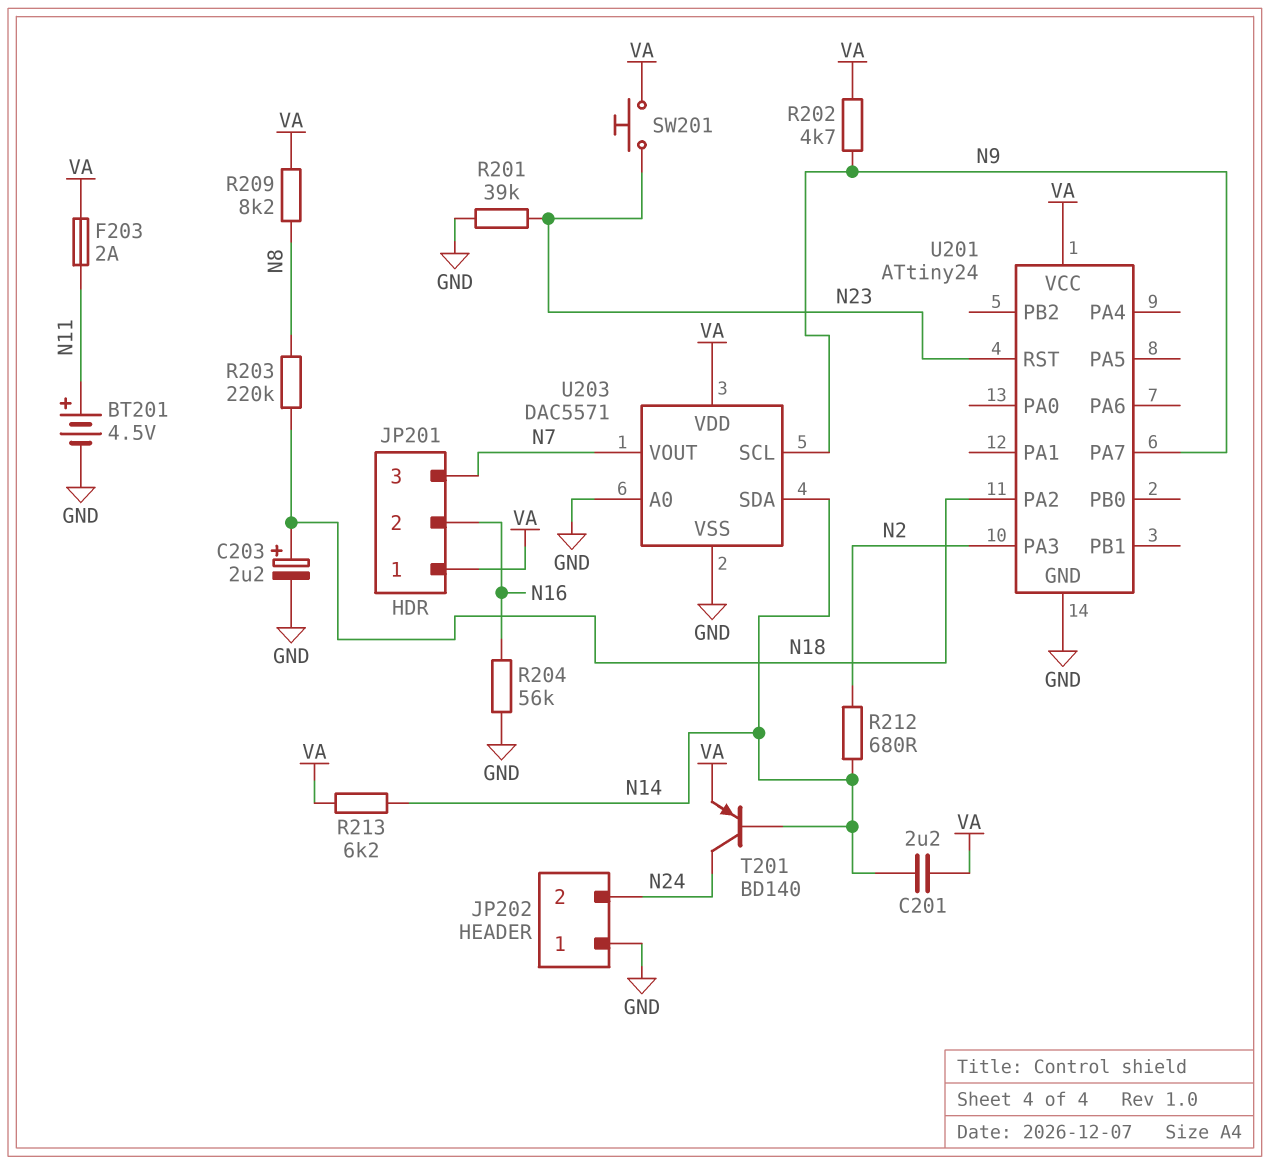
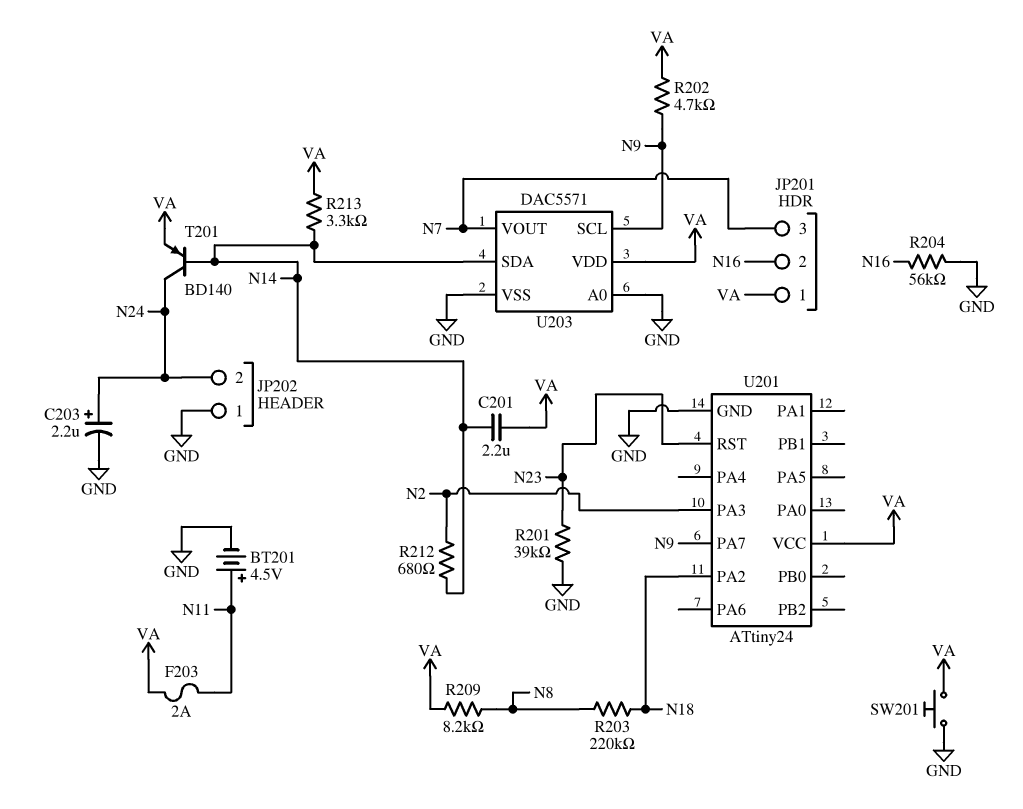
C203: 2.2uF (plus N18, minus GND) -> 2.2uF (plus N24, minus GND)
R213: 6.2k (N14, VA) -> 3.3k (N14, VA)
SW201: button (N23, VA) -> button (GND, VA)

